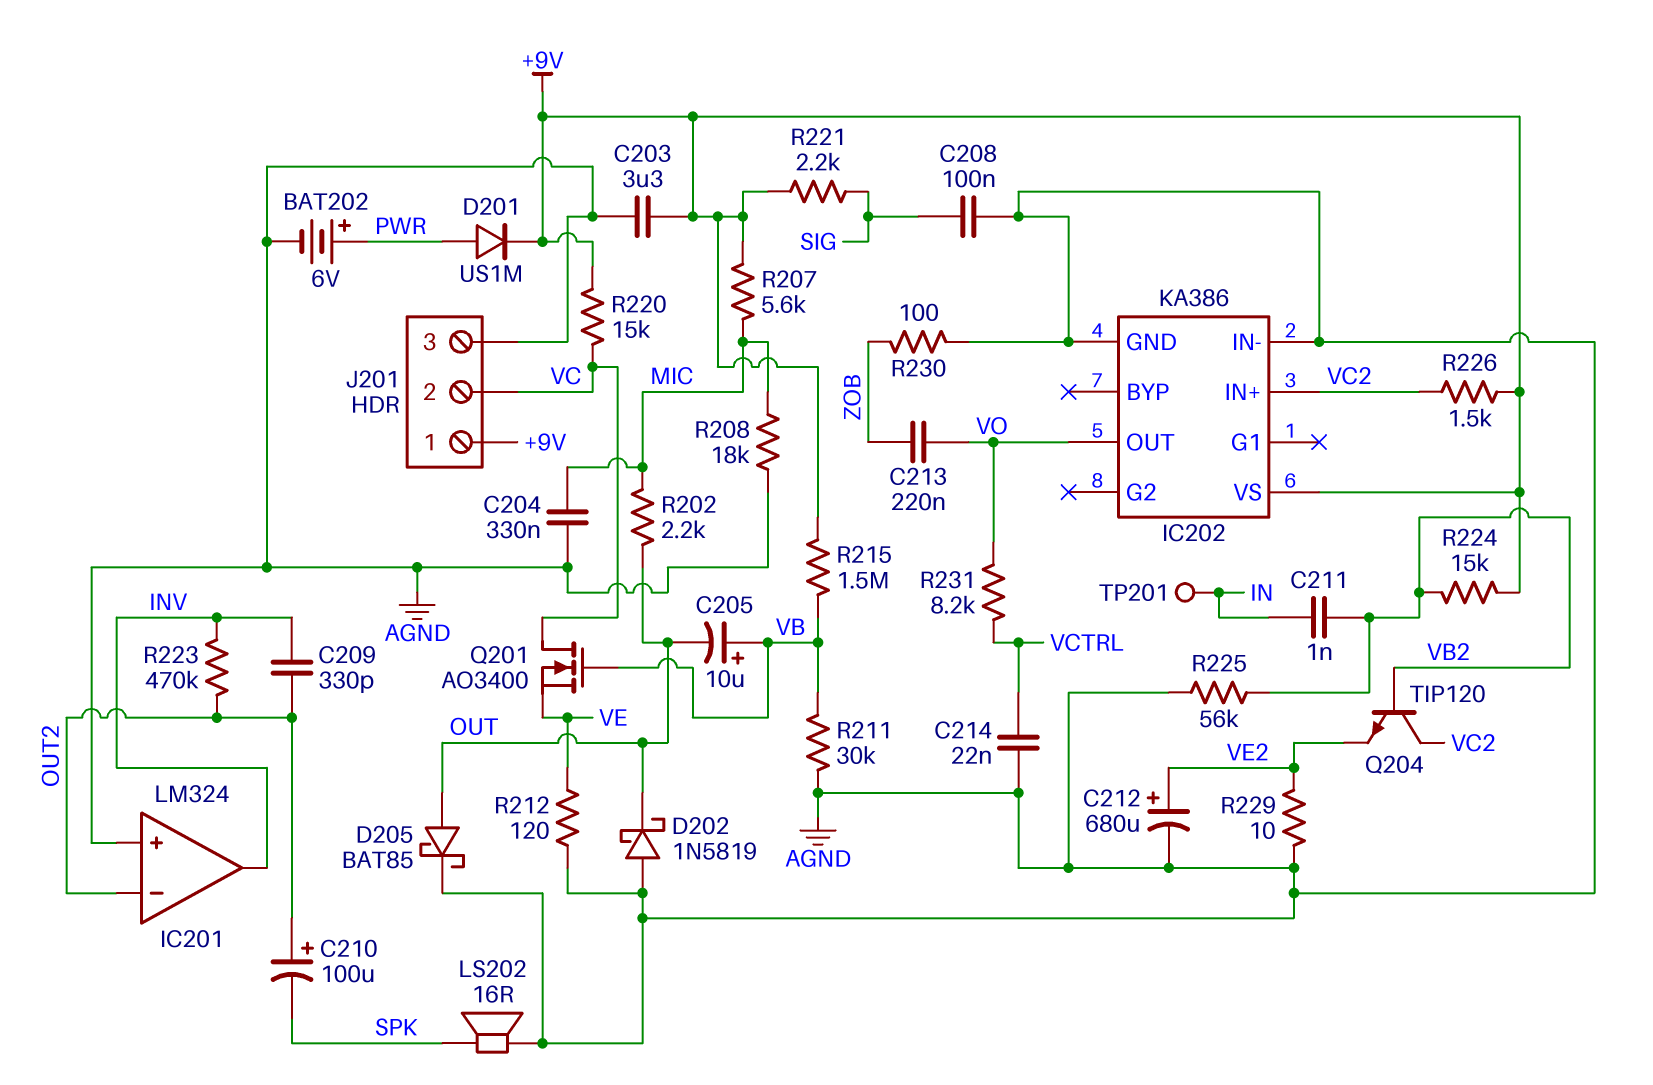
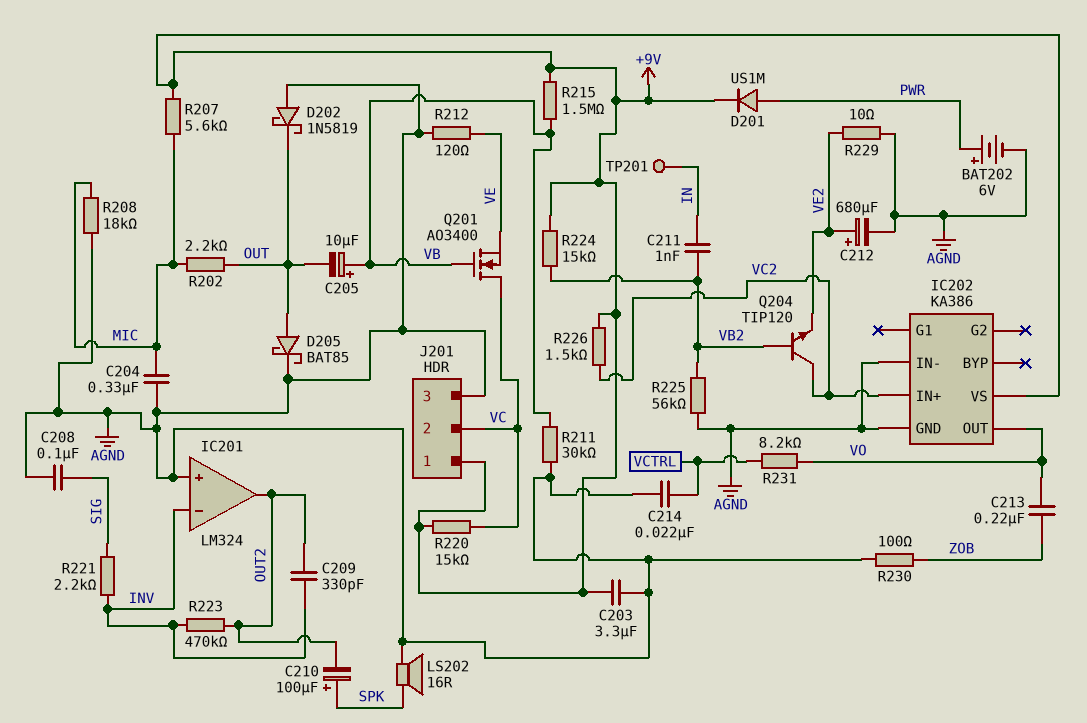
C210: 100uF (plus OUT2, minus SPK) -> 100uF (plus SPK, minus OUT2)
IC201 pin in-: OUT2 -> INV
IC201 pin out: INV -> OUT2
R221: 2.2k (+9V, SIG) -> 2.2k (INV, SIG)

